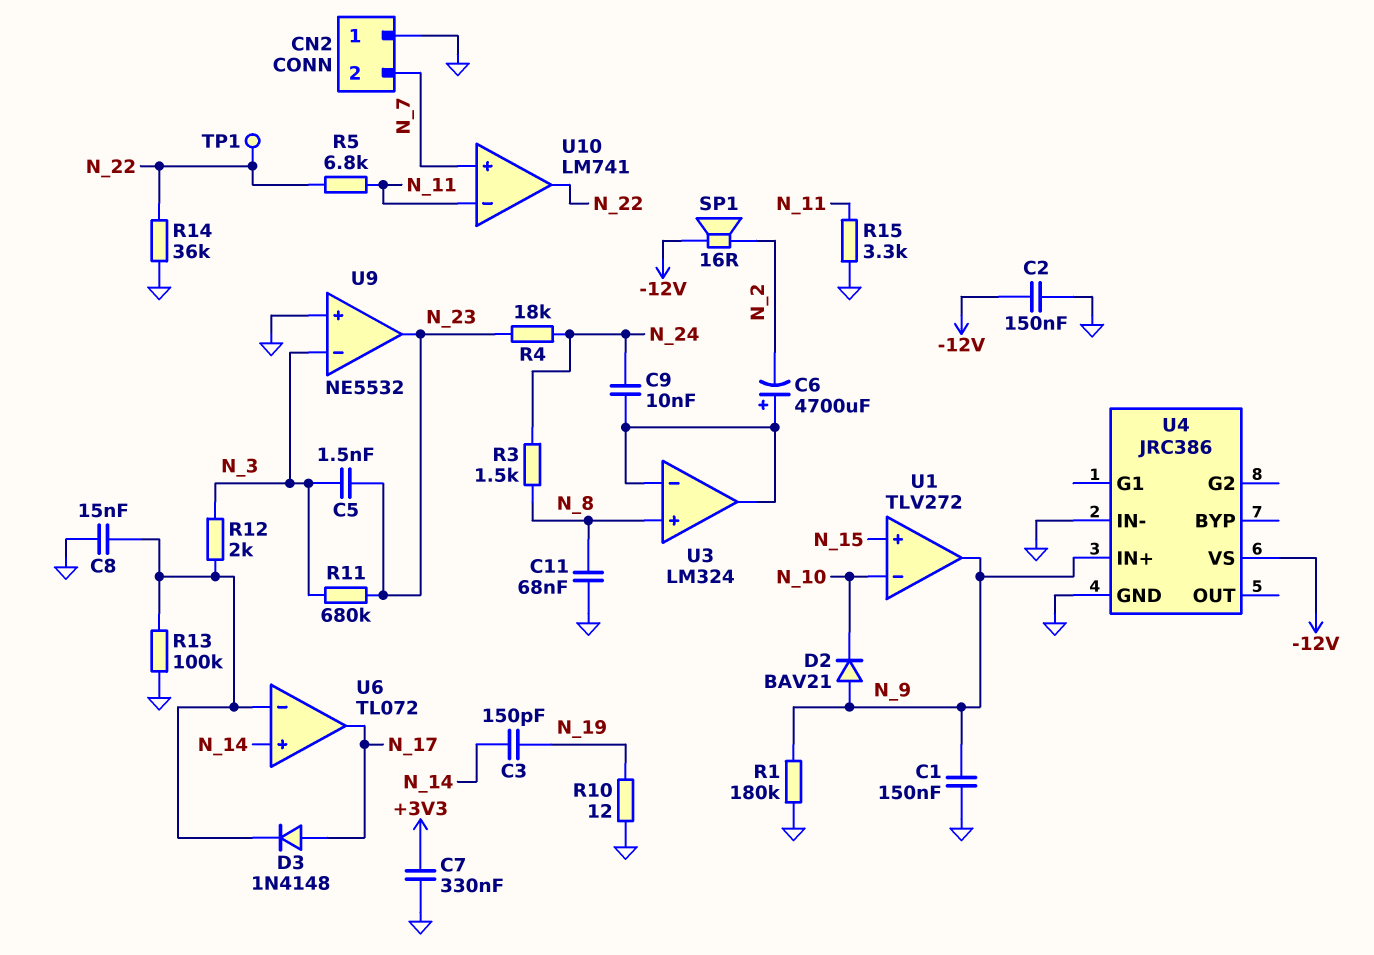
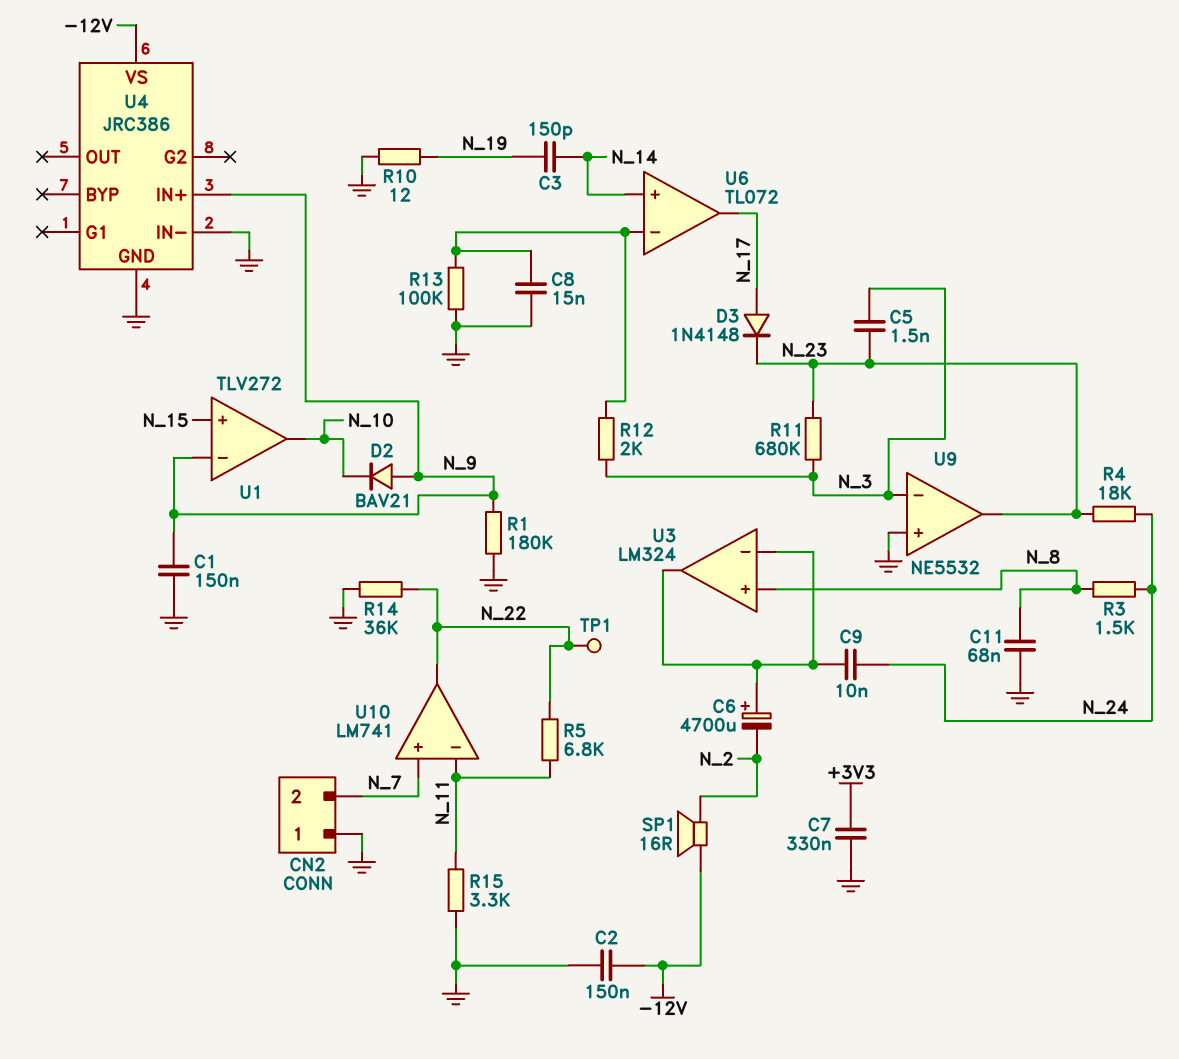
D3: diode 1N4148 (A N_17, K U6/in-) -> diode 1N4148 (A N_17, K N_23)
U1 pin in-: N_10 -> N_9
U1 pin out: N_9 -> N_10

